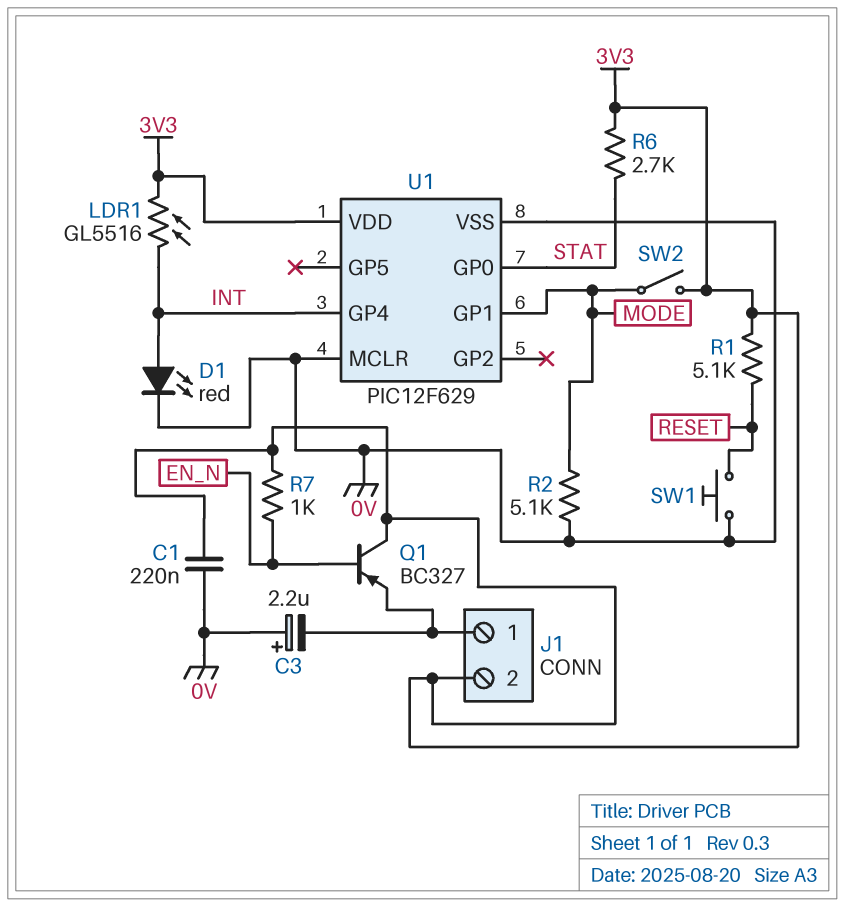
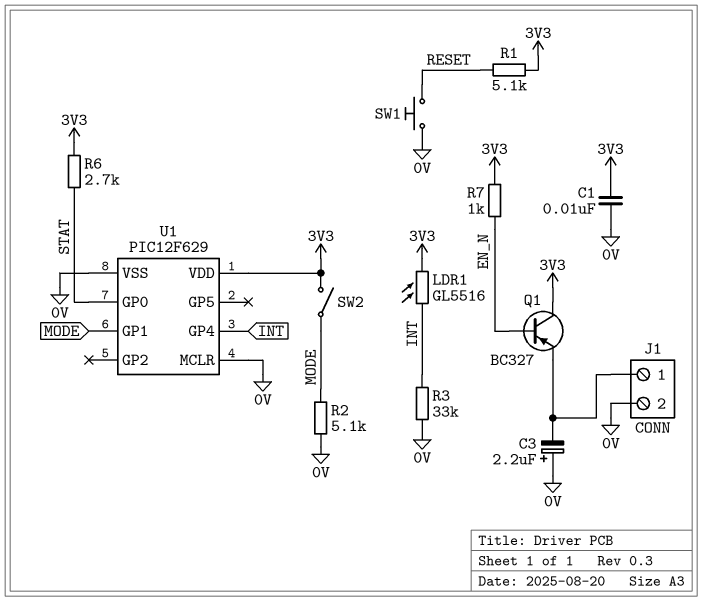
C1: 220nF (0V, 3V3) -> 10nF (0V, 3V3)
D1: LED red (A INT, K 0V) -> none
J1 pin 2: 3V3 -> 0V
R3: none -> 33k (0V, INT)

